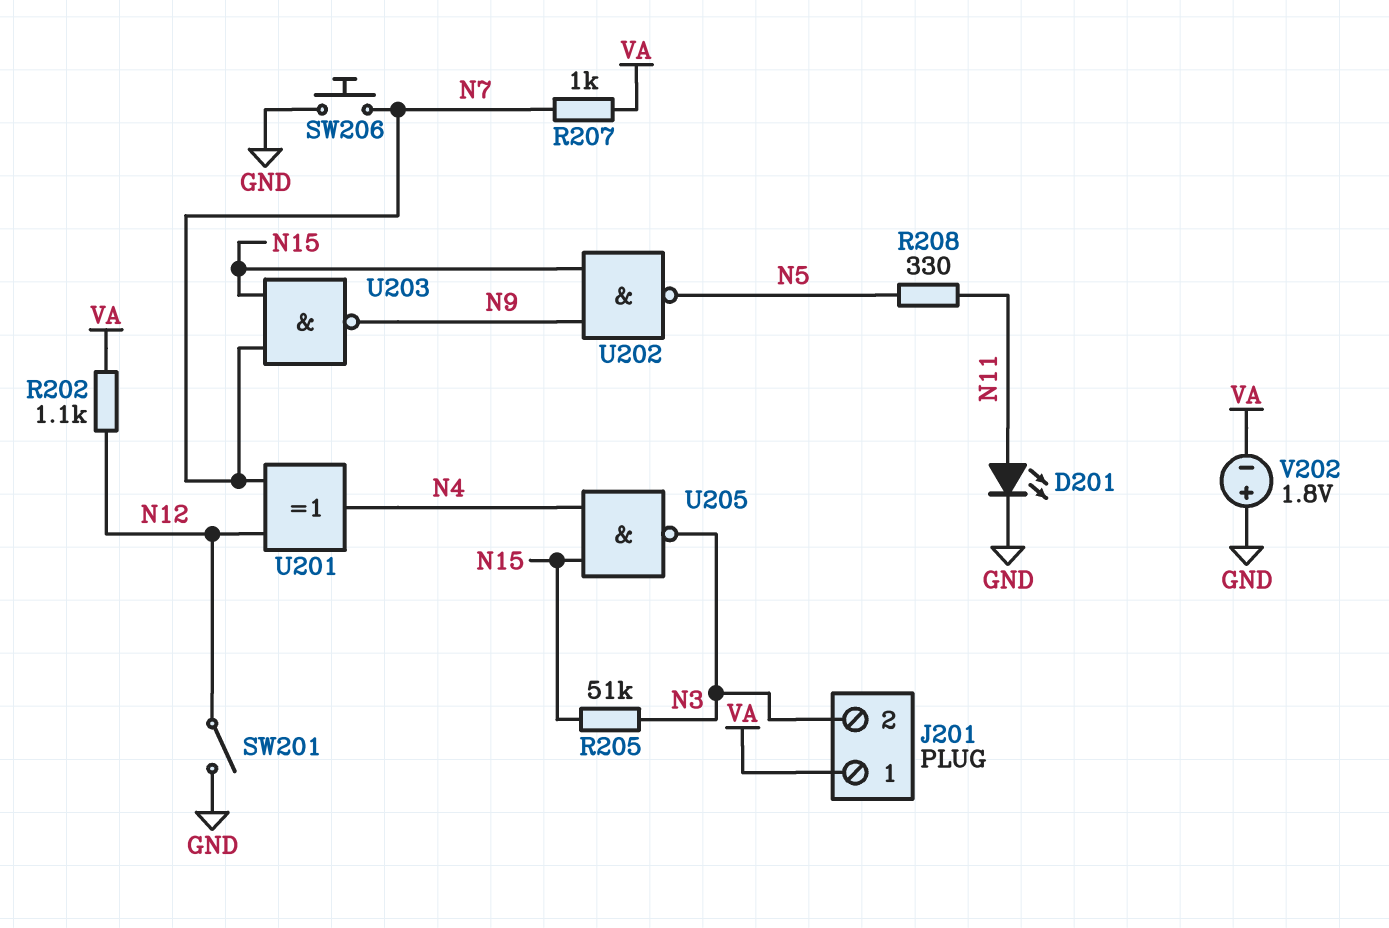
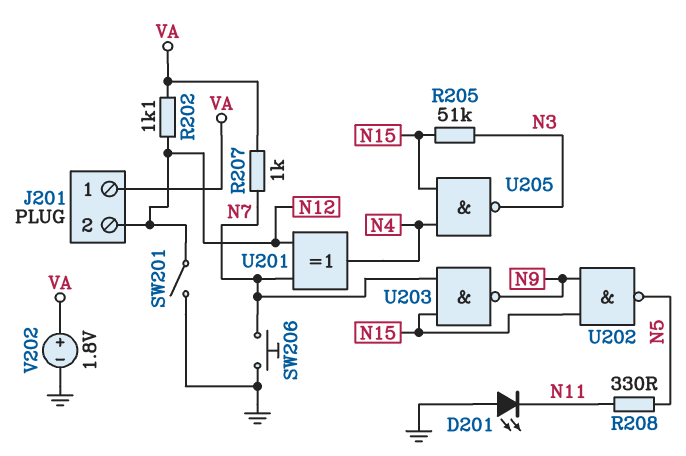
D201: LED (A N11, K GND) -> LED (A GND, K N11)
J201 pin 2: N3 -> N12
V202: 1.8V (plus GND, minus VA) -> 1.8V (plus VA, minus GND)

